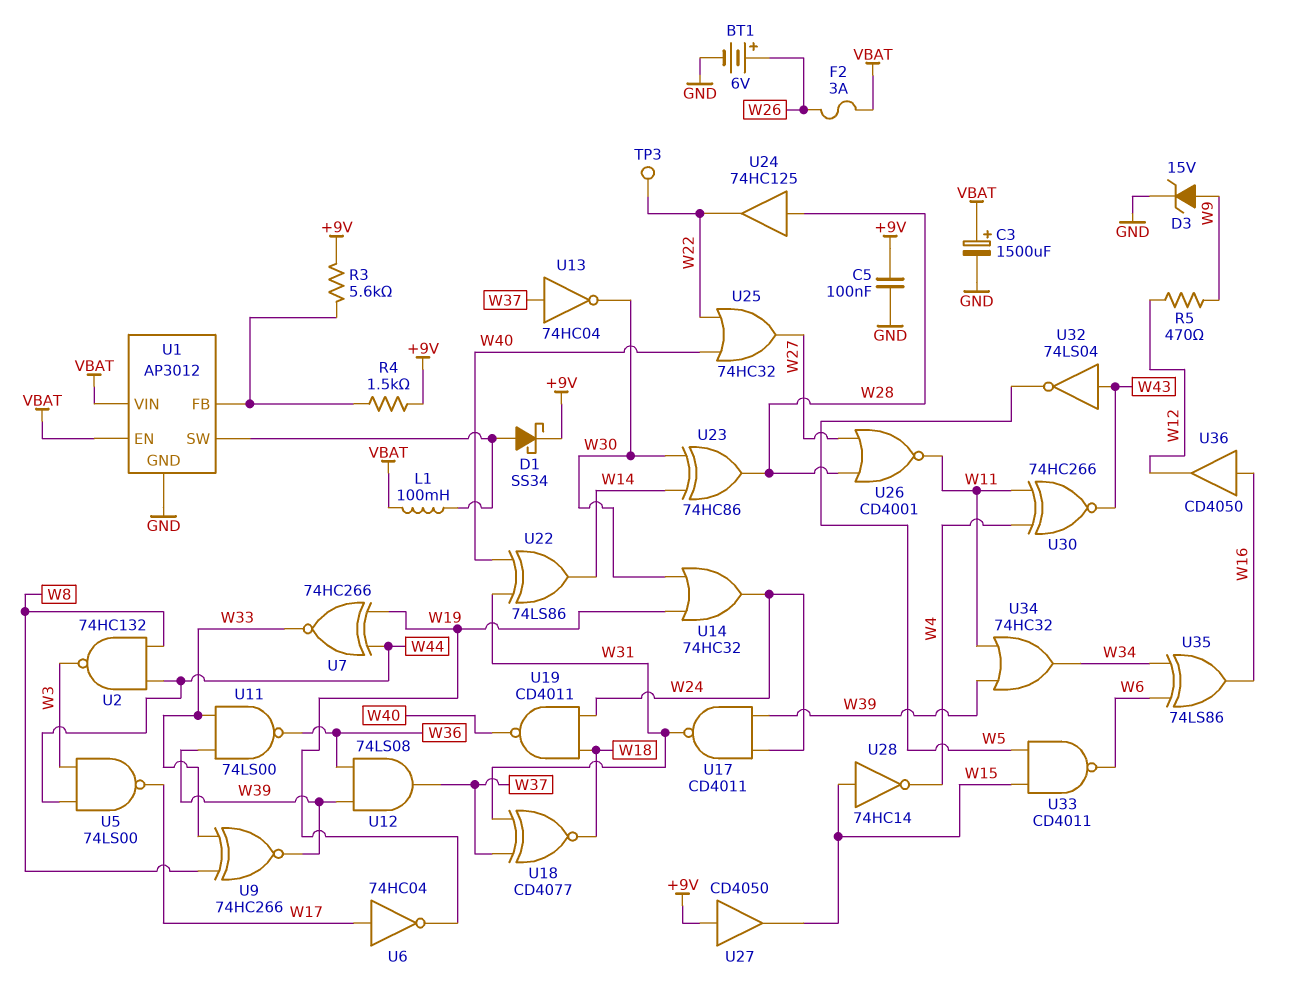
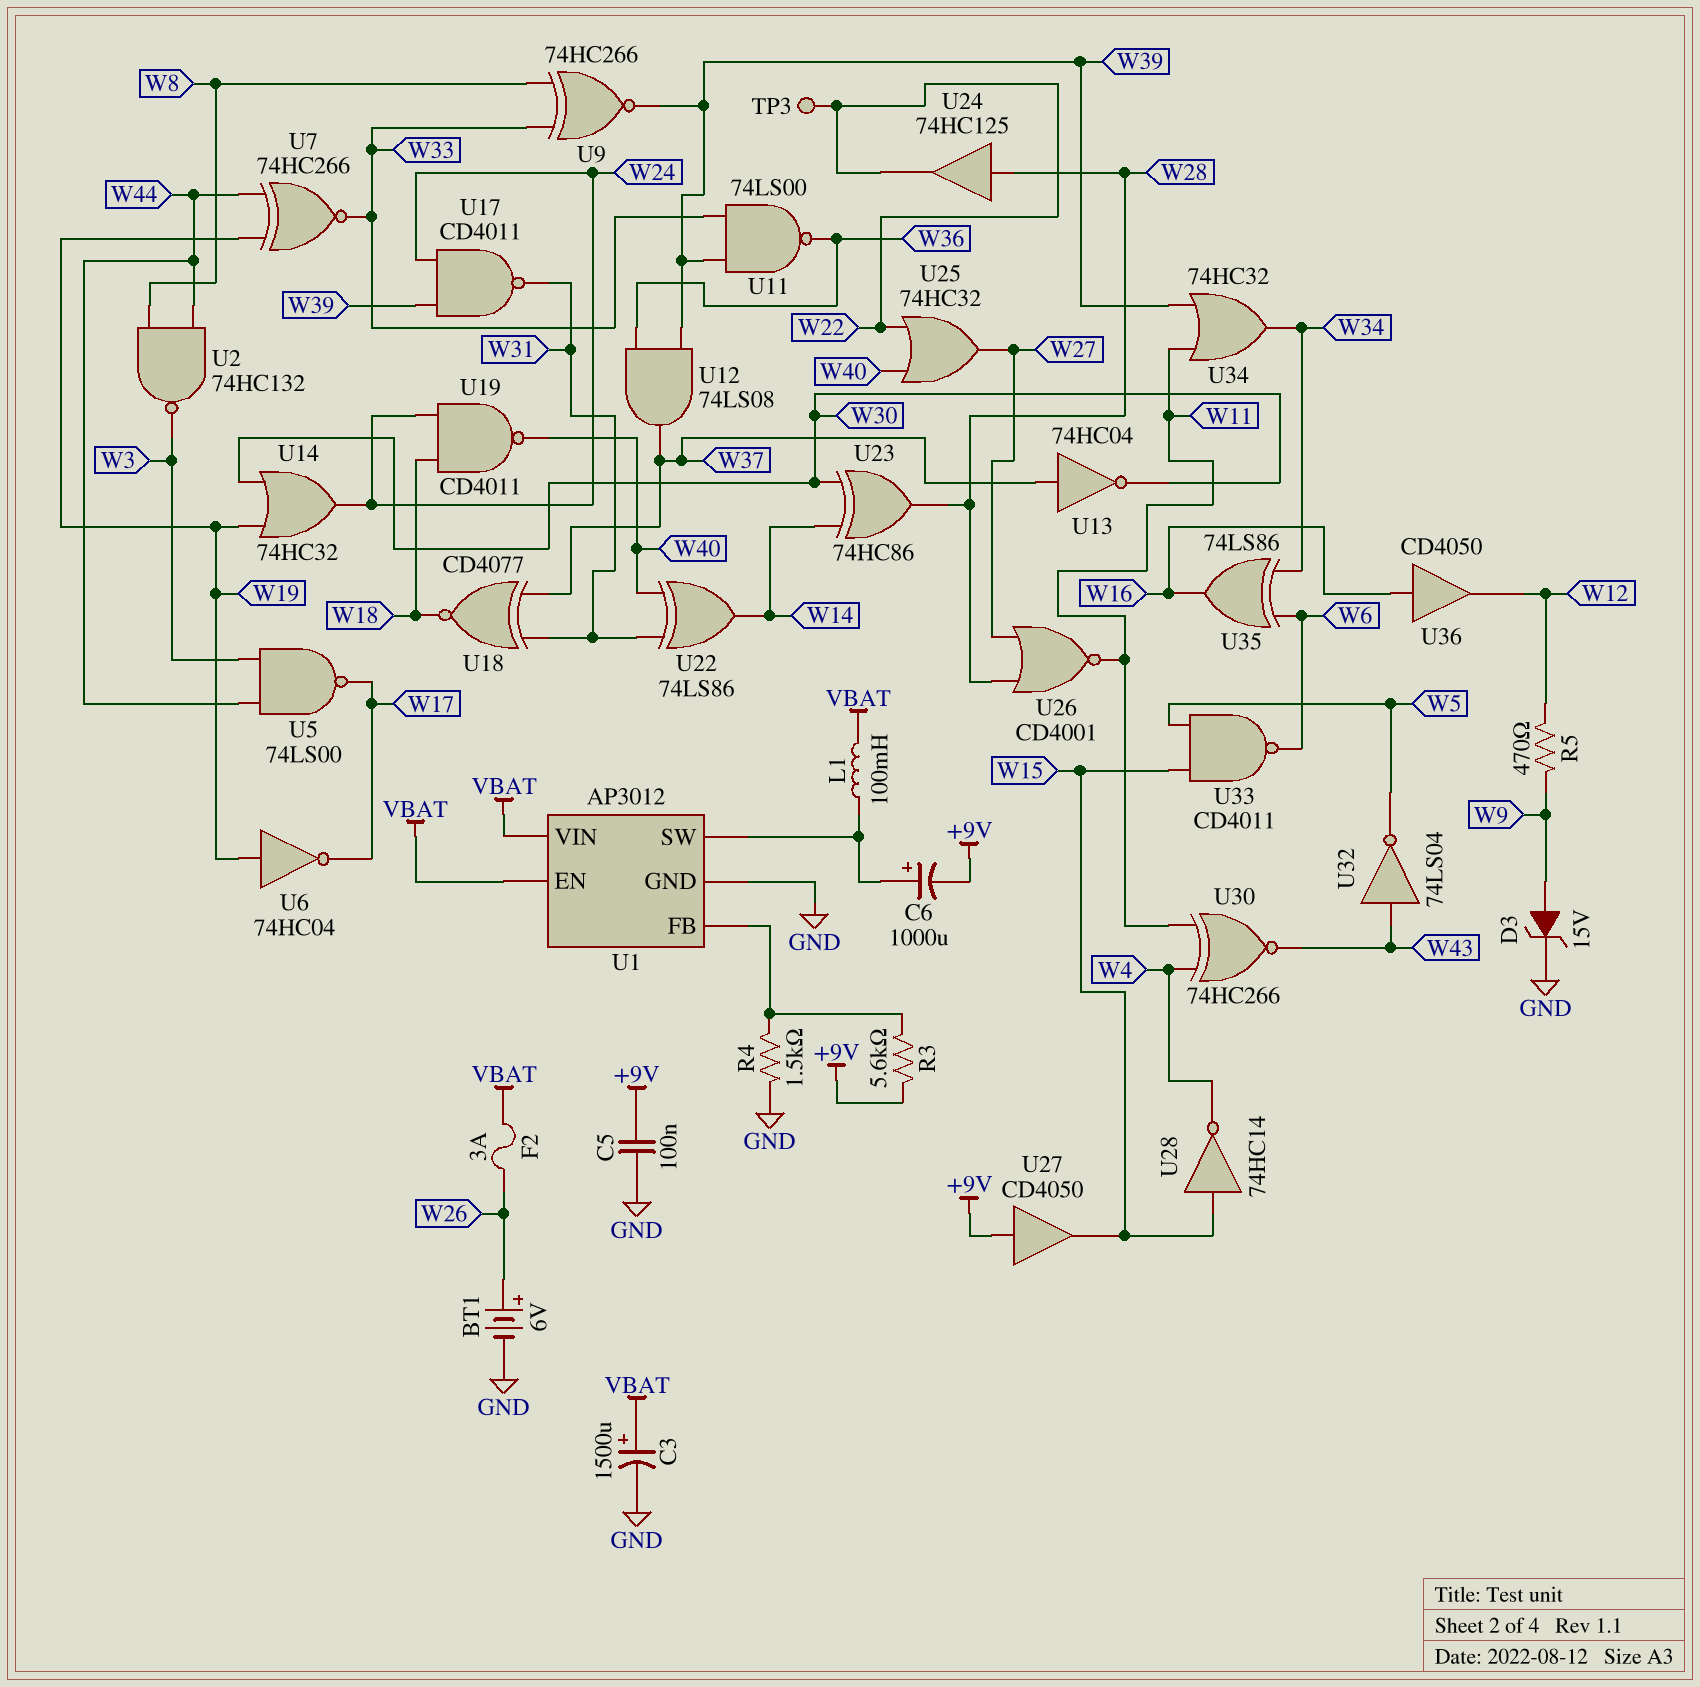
C6: none -> 1000uF (plus U1/SW, minus +9V)
D1: schottky SS34 (A U1/SW, K +9V) -> none
R4: 1.5k (+9V, U1/FB) -> 1.5k (GND, U1/FB)
U6: NOT 74HC04 (in W17, out W19) -> NOT 74HC04 (in W19, out W17)

